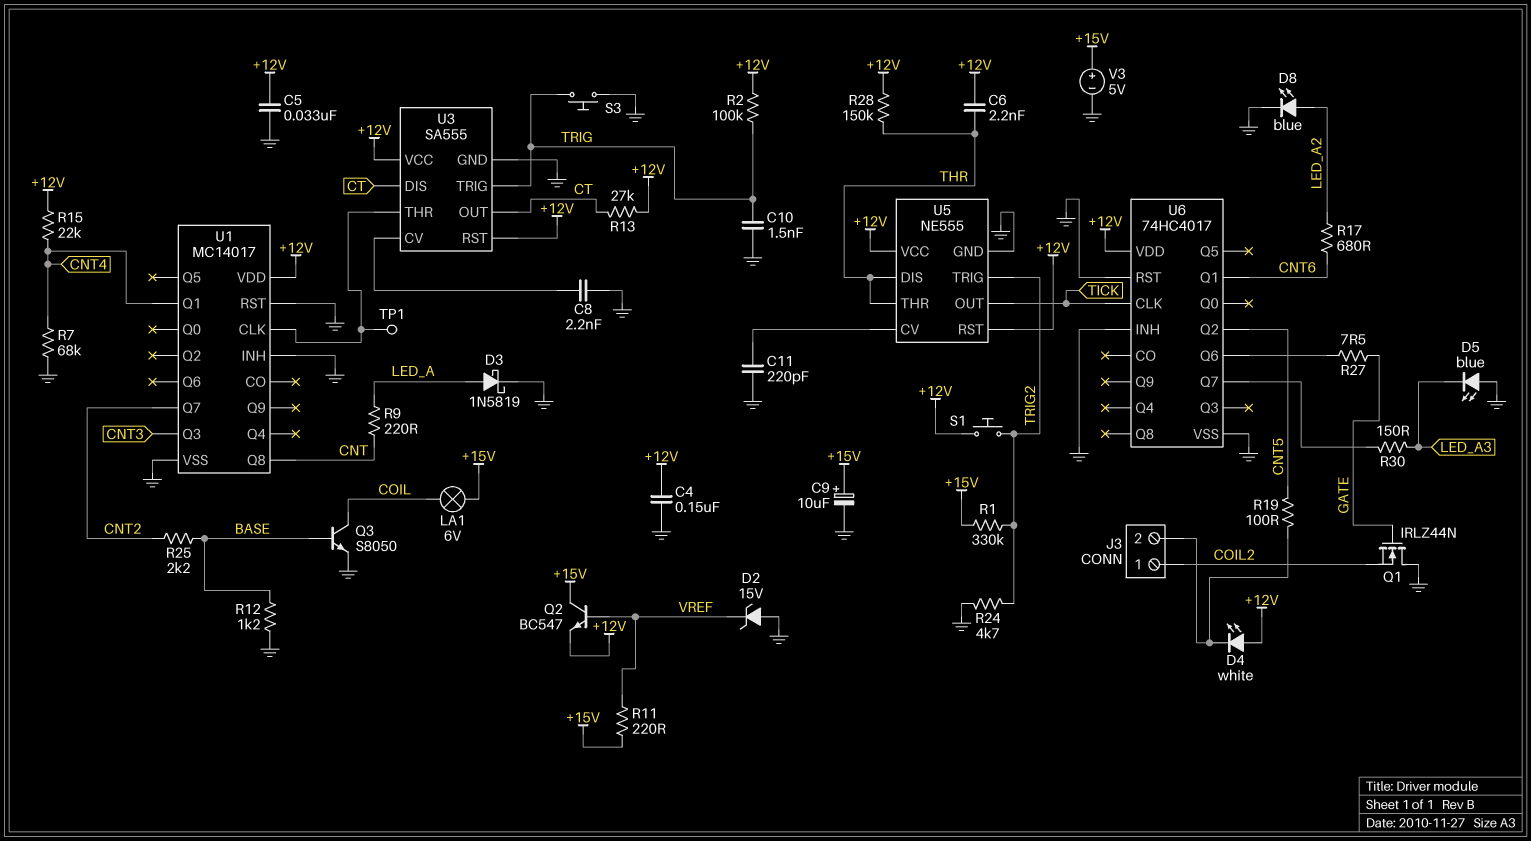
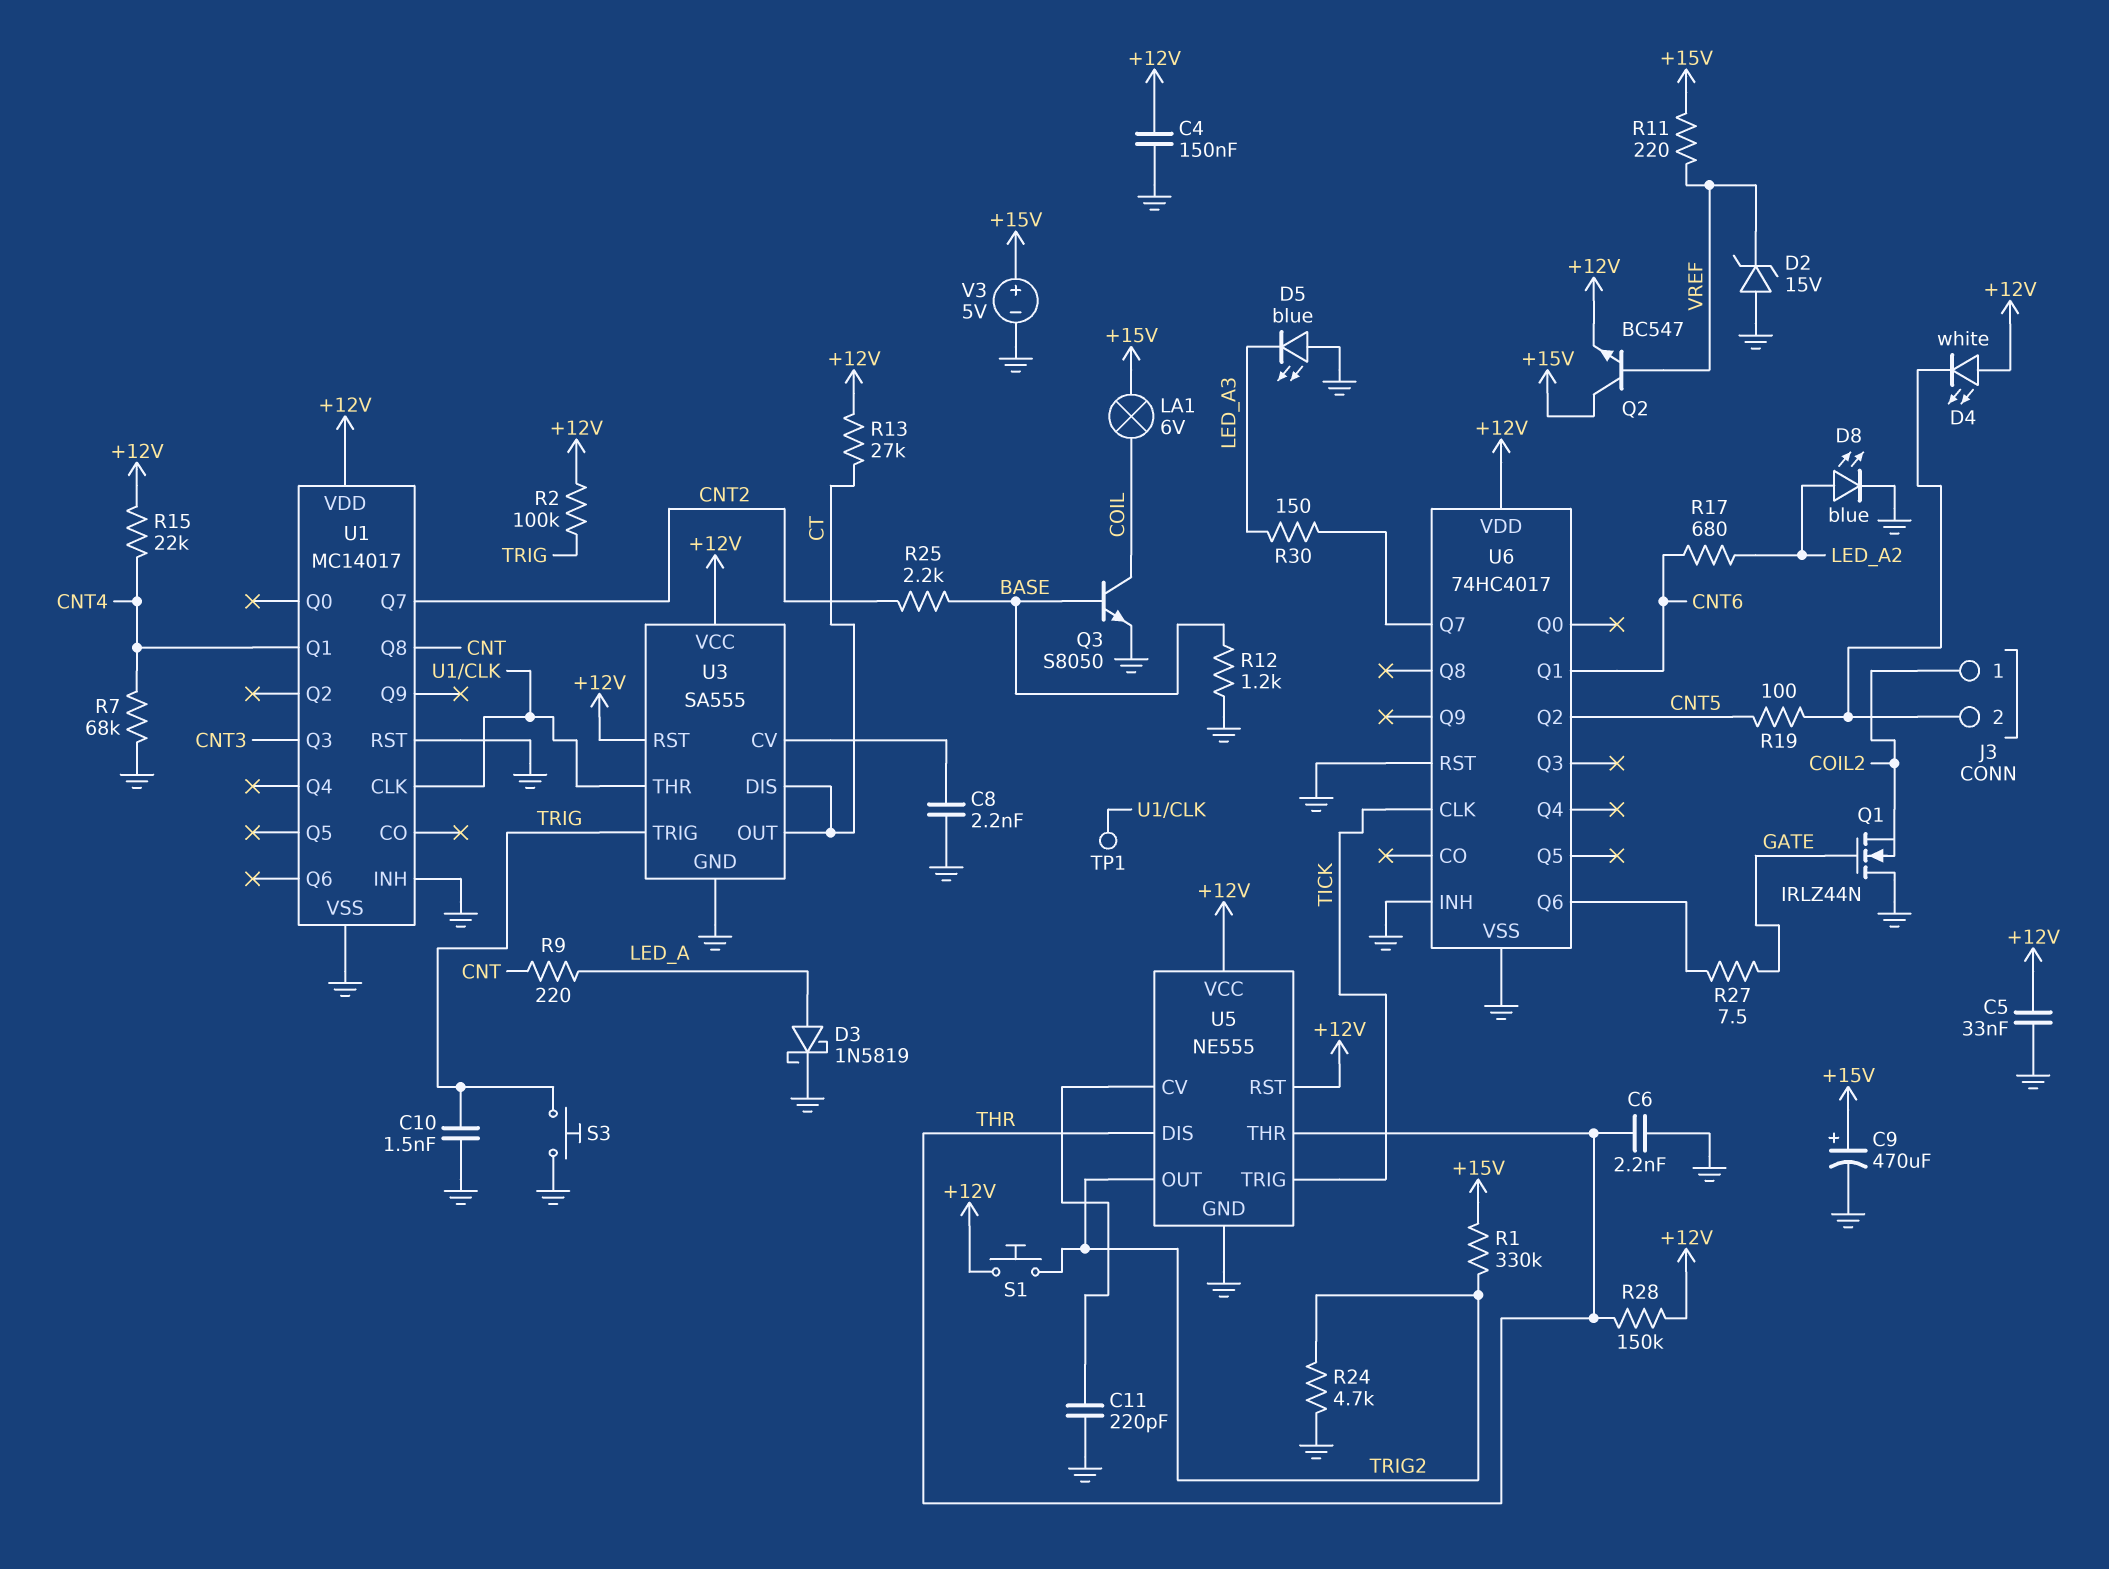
C6: 2.2nF (+12V, THR) -> 2.2nF (GND, THR)
C9: 10uF (plus +15V, minus GND) -> 470uF (plus +15V, minus GND)
U5 pin OUT: TICK -> TRIG2
U5 pin TRIG: TRIG2 -> TICK

